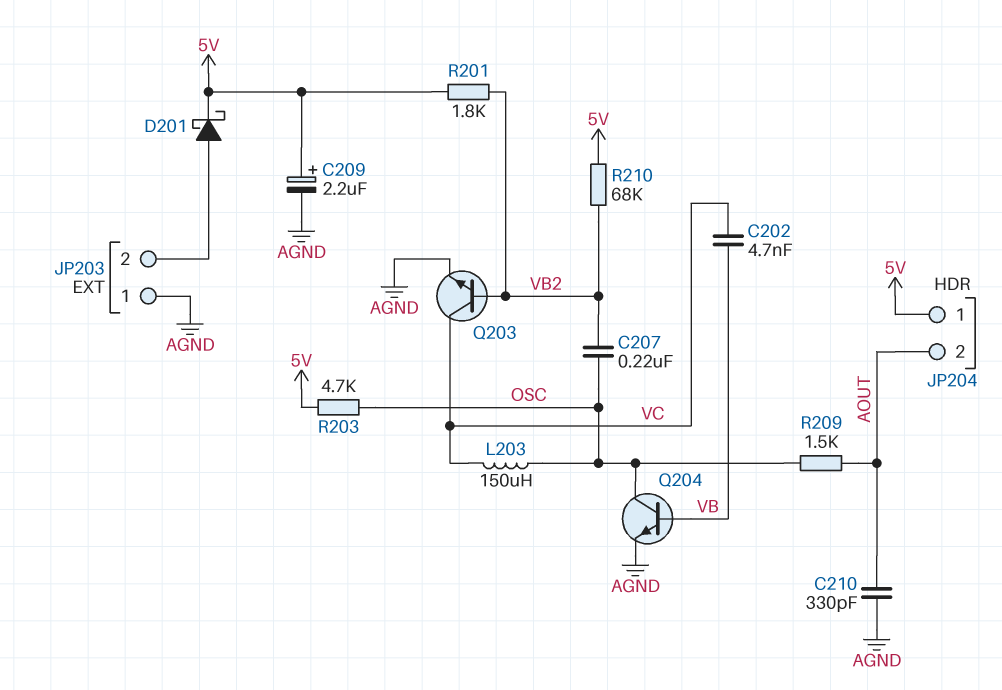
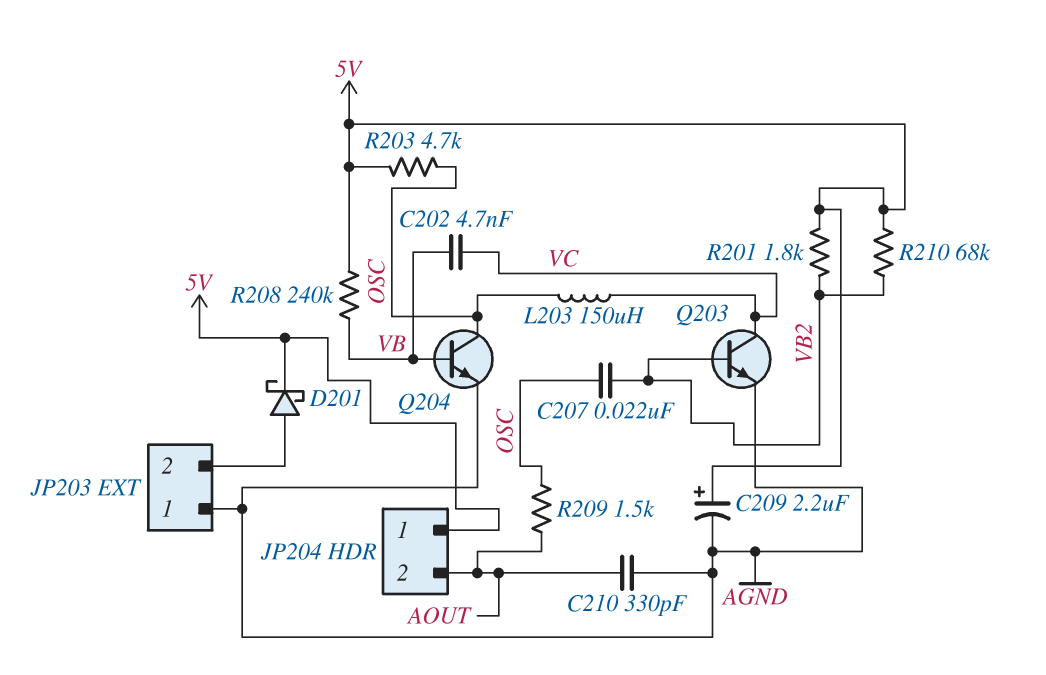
C207: 220nF (OSC, VB2) -> 22nF (OSC, VB2)
R208: none -> 240k (5V, VB)

